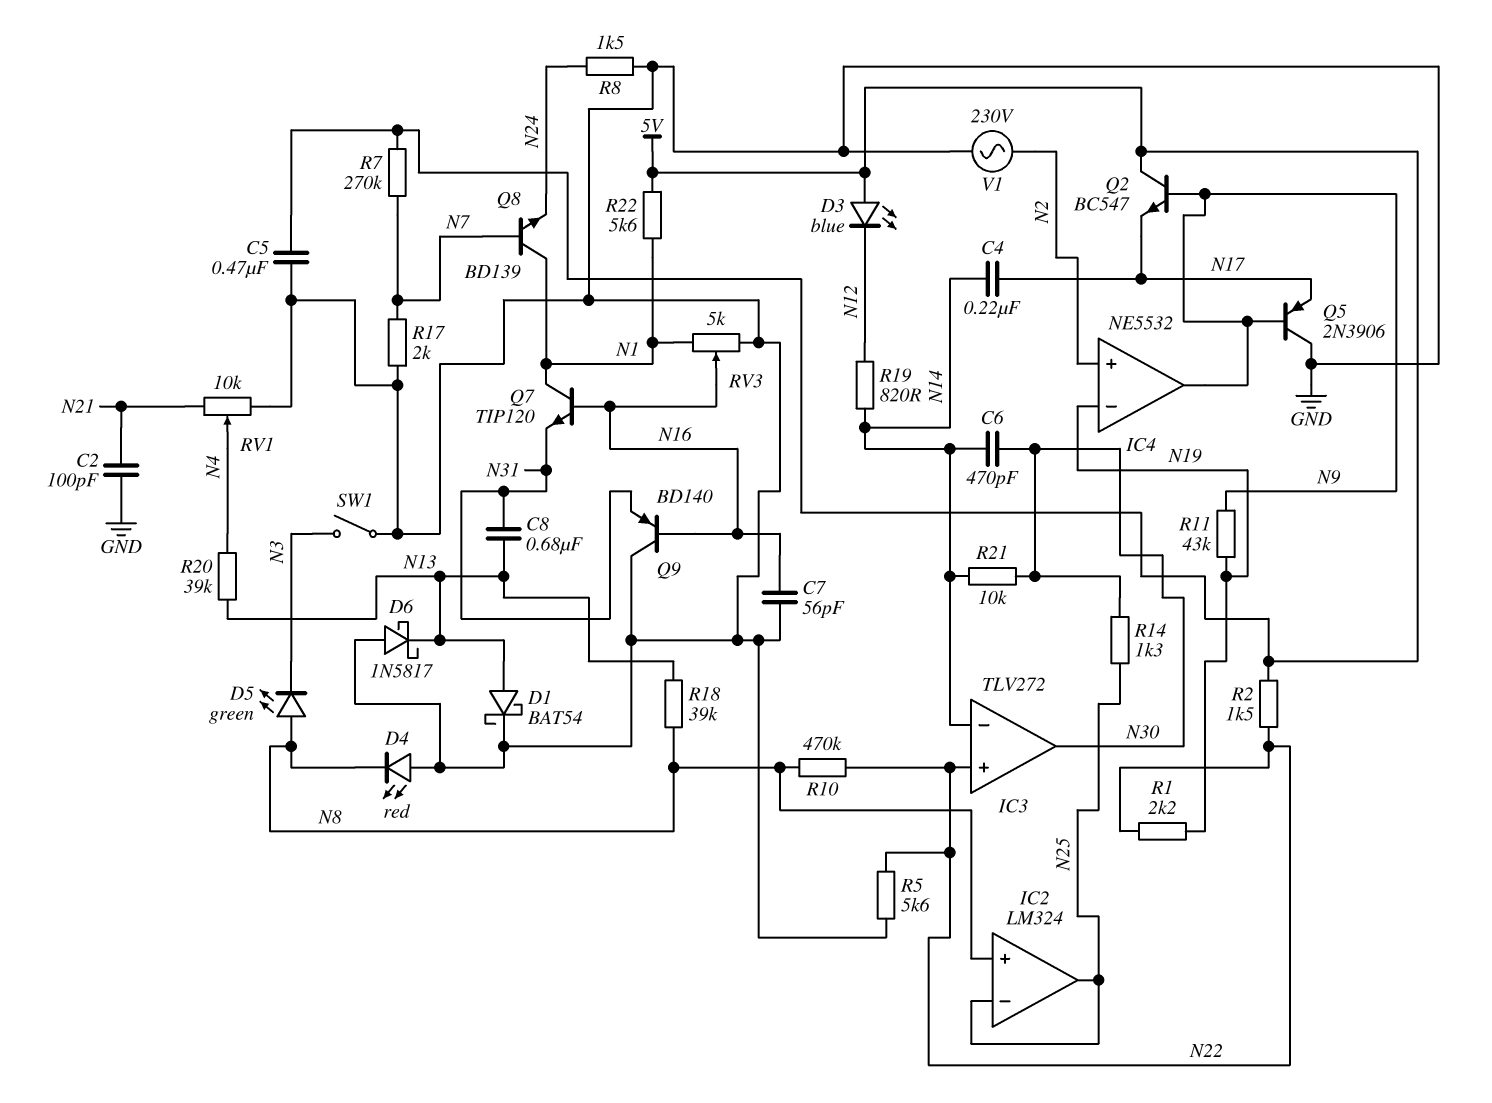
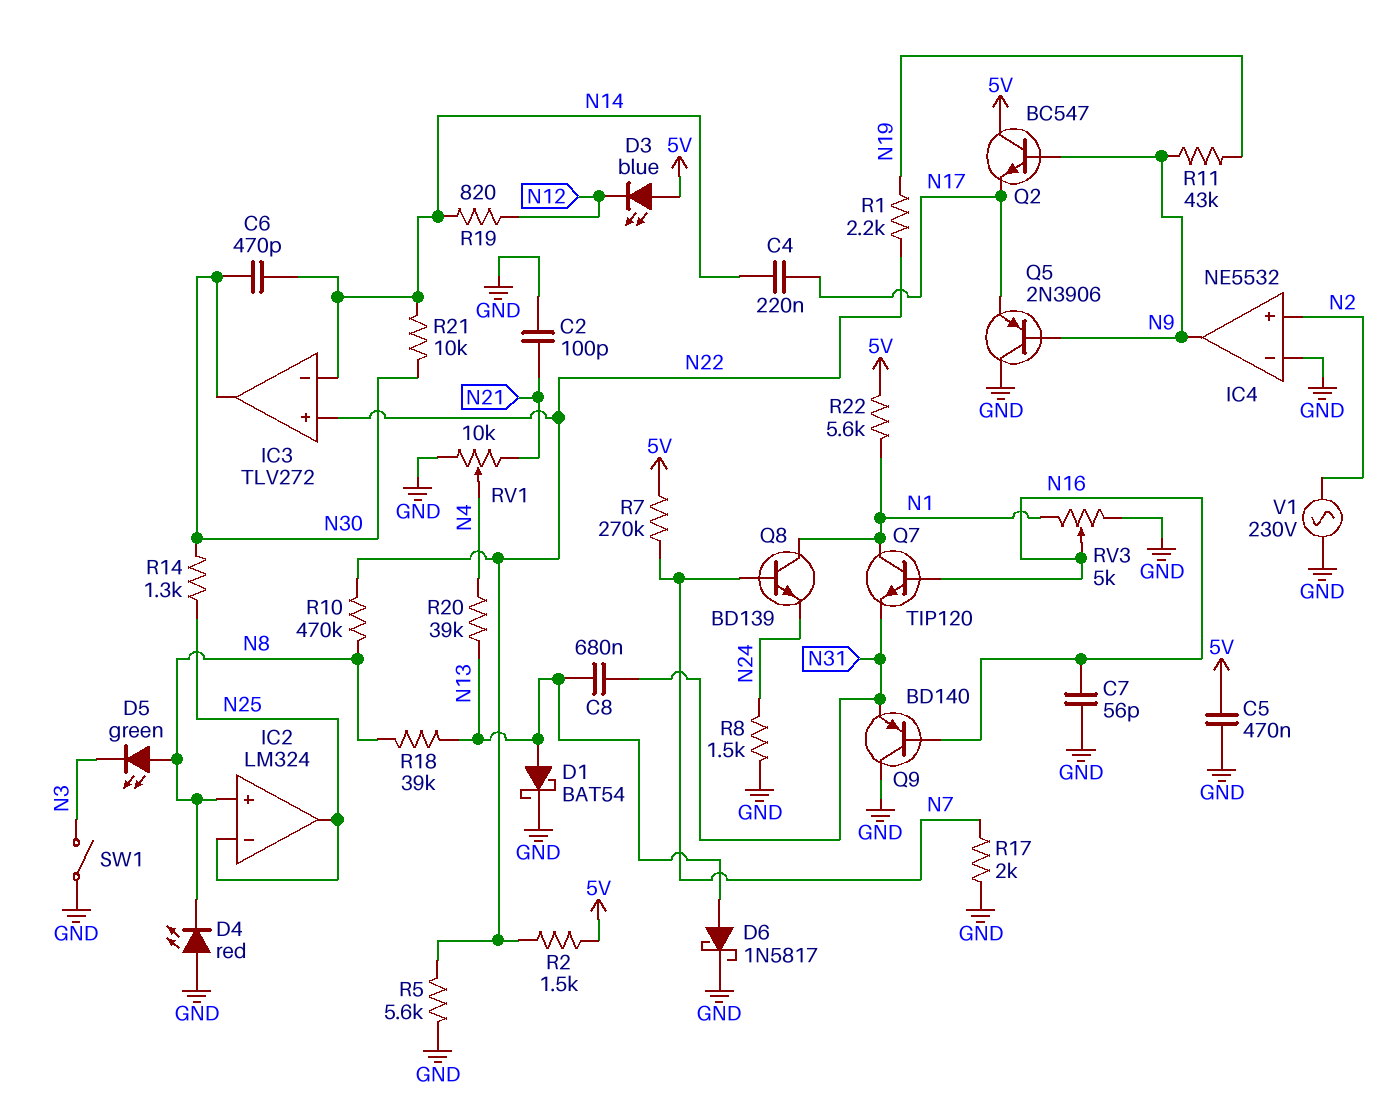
D6: schottky 1N5817 (A GND, K N13) -> schottky 1N5817 (A N13, K GND)
IC4 pin in-: N19 -> GND

